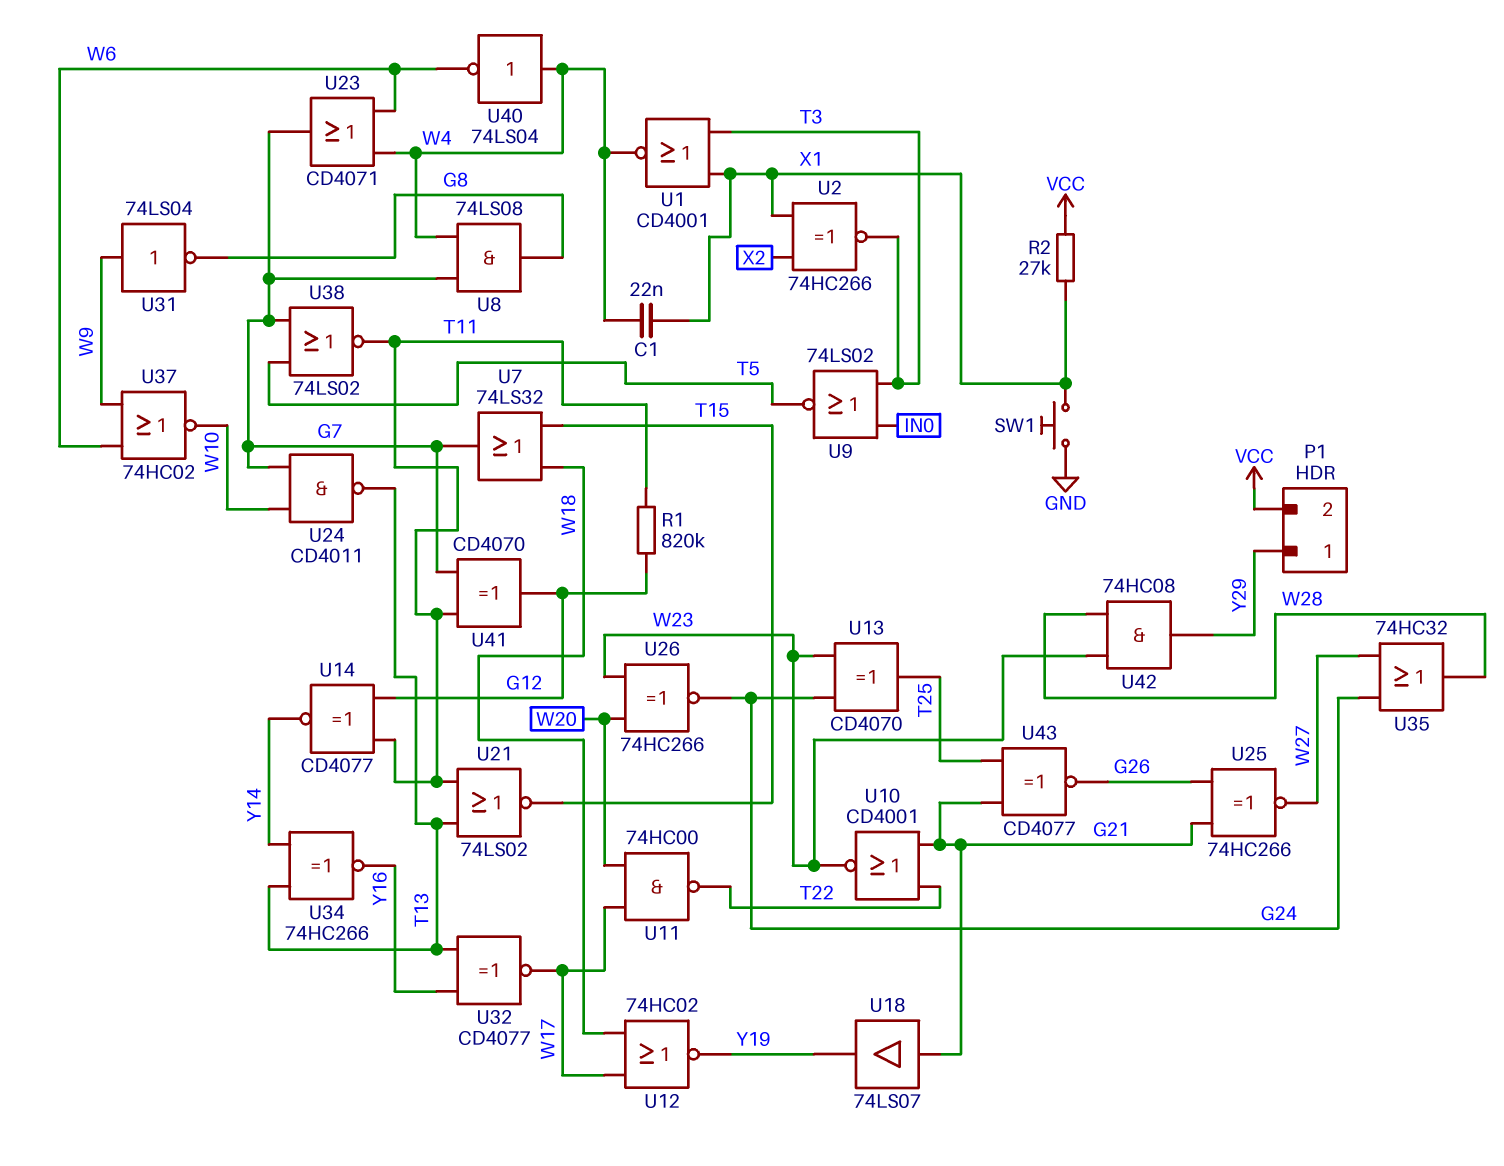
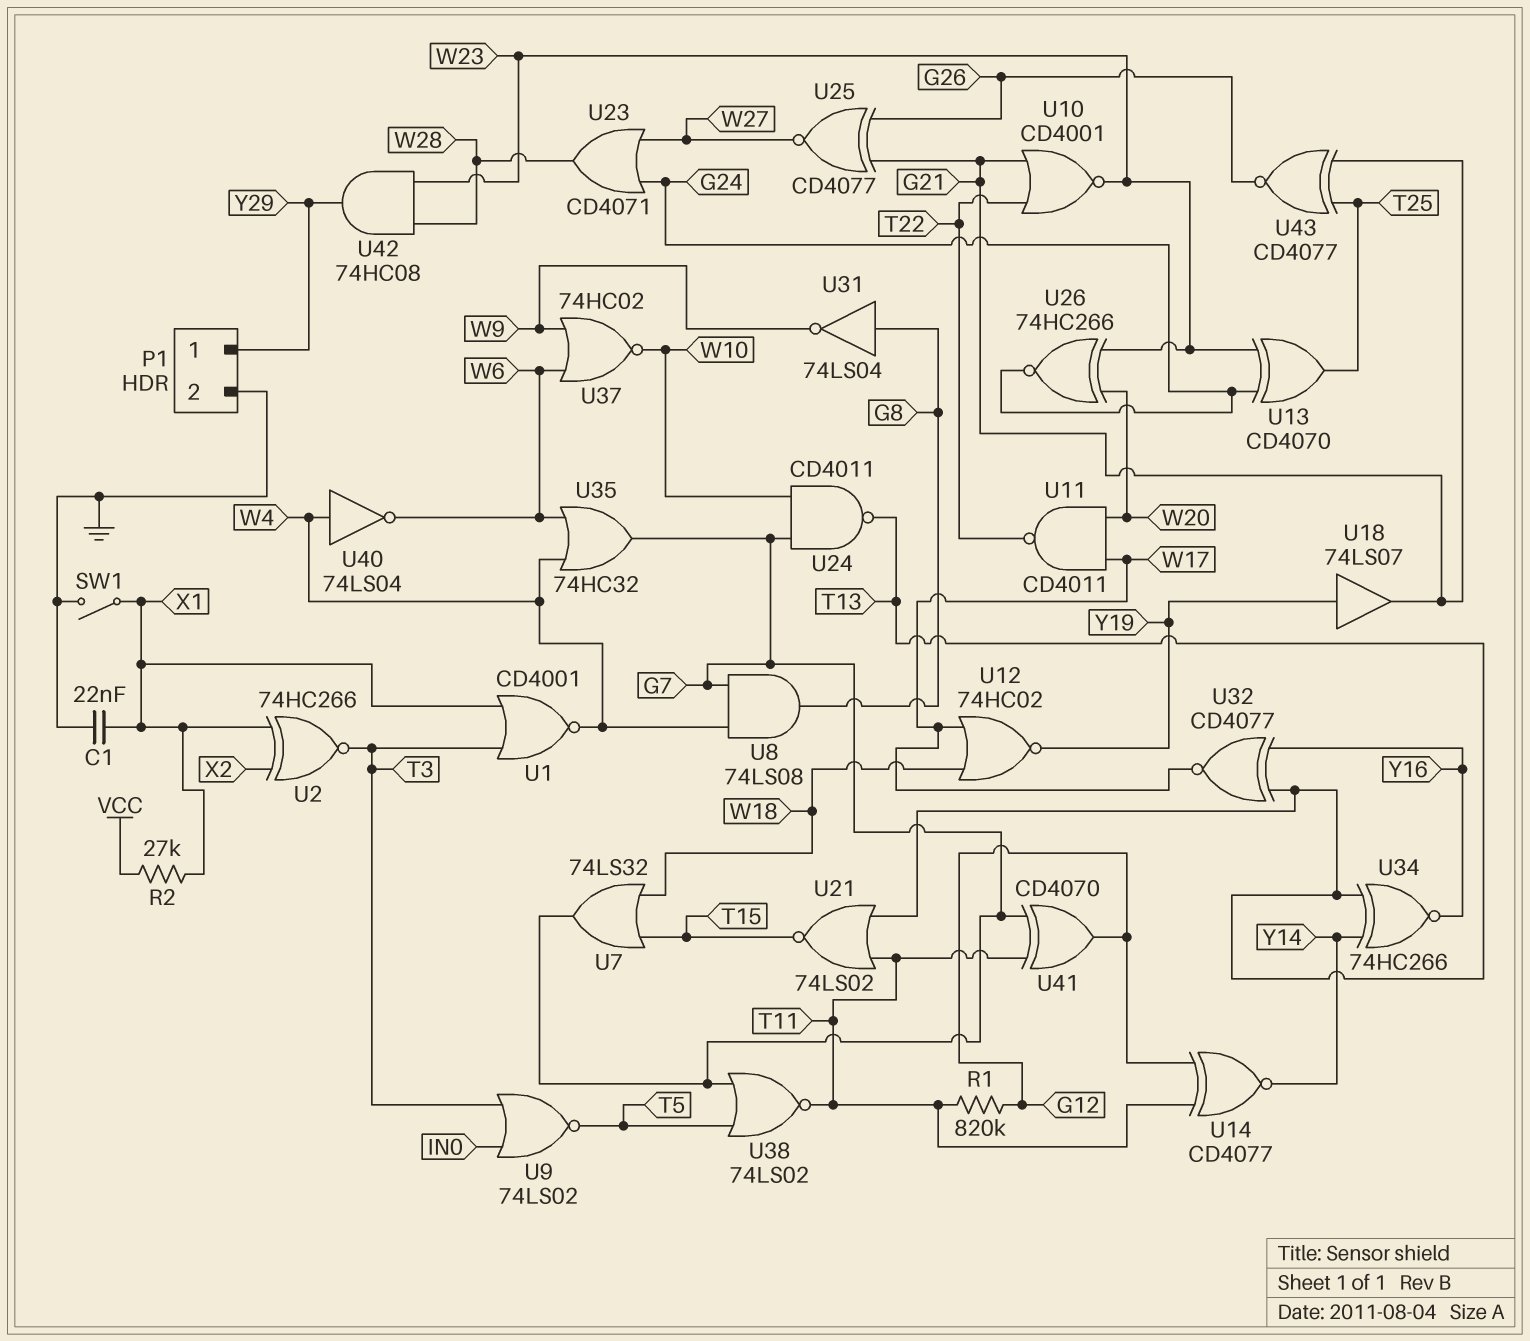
C1: 22nF (W4, X1) -> 22nF (GND, X1)
P1 pin 2: VCC -> GND
SW1: button (GND, X1) -> switch (GND, X1)
U11: NAND 74HC00 (in W17, in W20, out T22) -> NAND CD4011 (in W17, in W20, out T22)
U18: buffer 74LS07 (in G21, out Y19) -> buffer 74LS07 (in Y19, out G21)
U23: OR CD4071 (in W4, in W6, out G7) -> OR CD4071 (in G24, in W27, out W28)
U25: XNOR 74HC266 (in G21, in G26, out W27) -> XNOR CD4077 (in G21, in G26, out W27)
U31: NOT 74LS04 (in W9, out G8) -> NOT 74LS04 (in G8, out W9)
U35: OR 74HC32 (in G24, in W27, out W28) -> OR 74HC32 (in W4, in W6, out G7)

